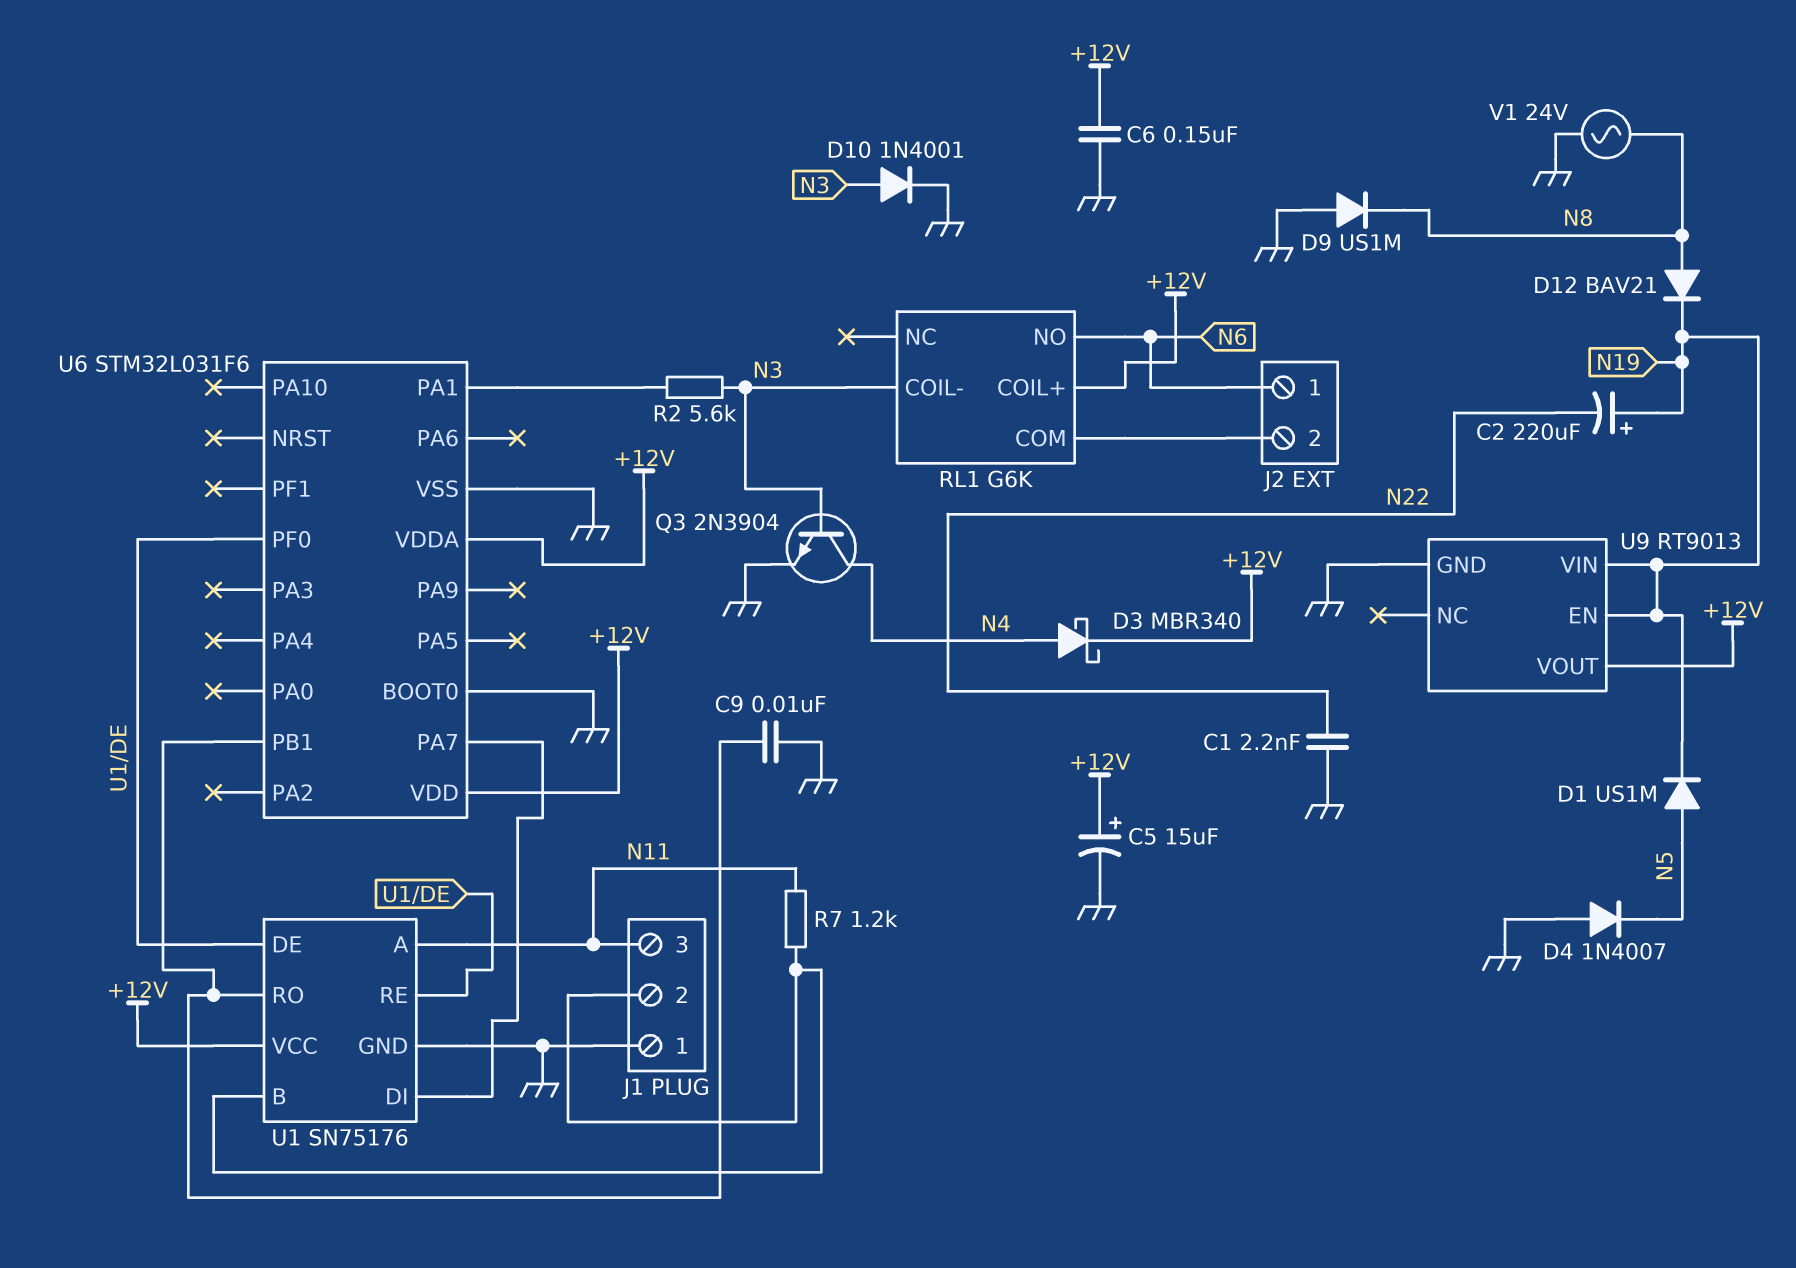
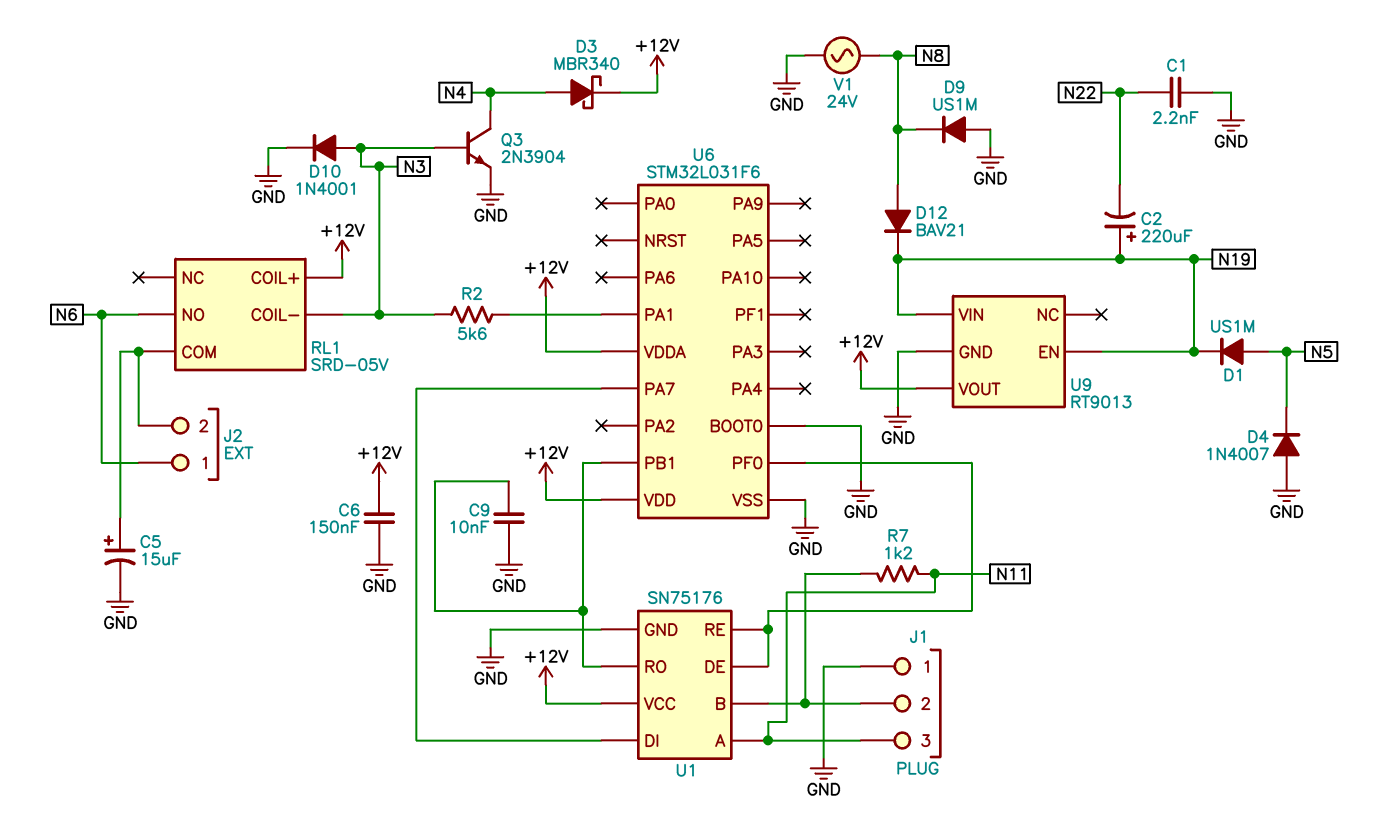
C5: 15uF (plus +12V, minus GND) -> 15uF (plus J2/2, minus GND)
RL1: G6K -> SRD-05V

